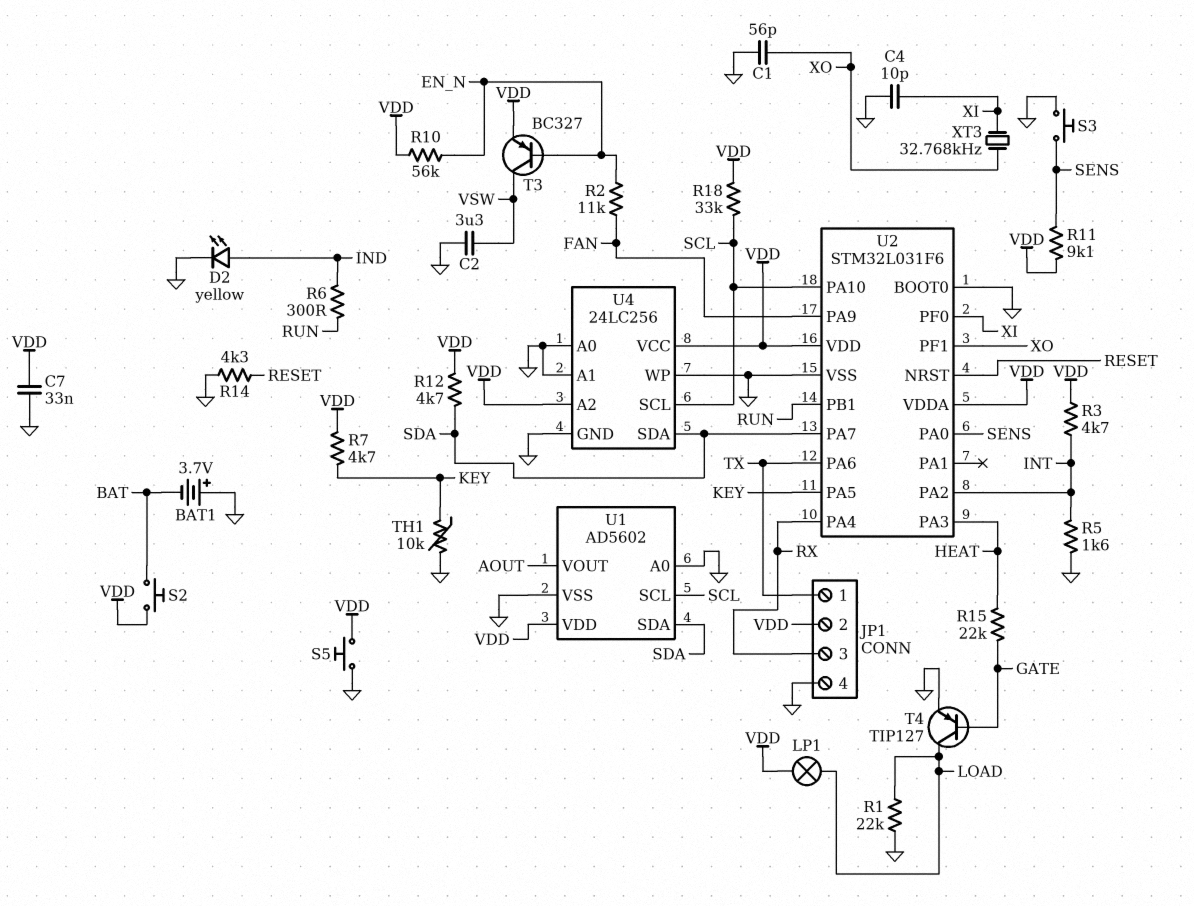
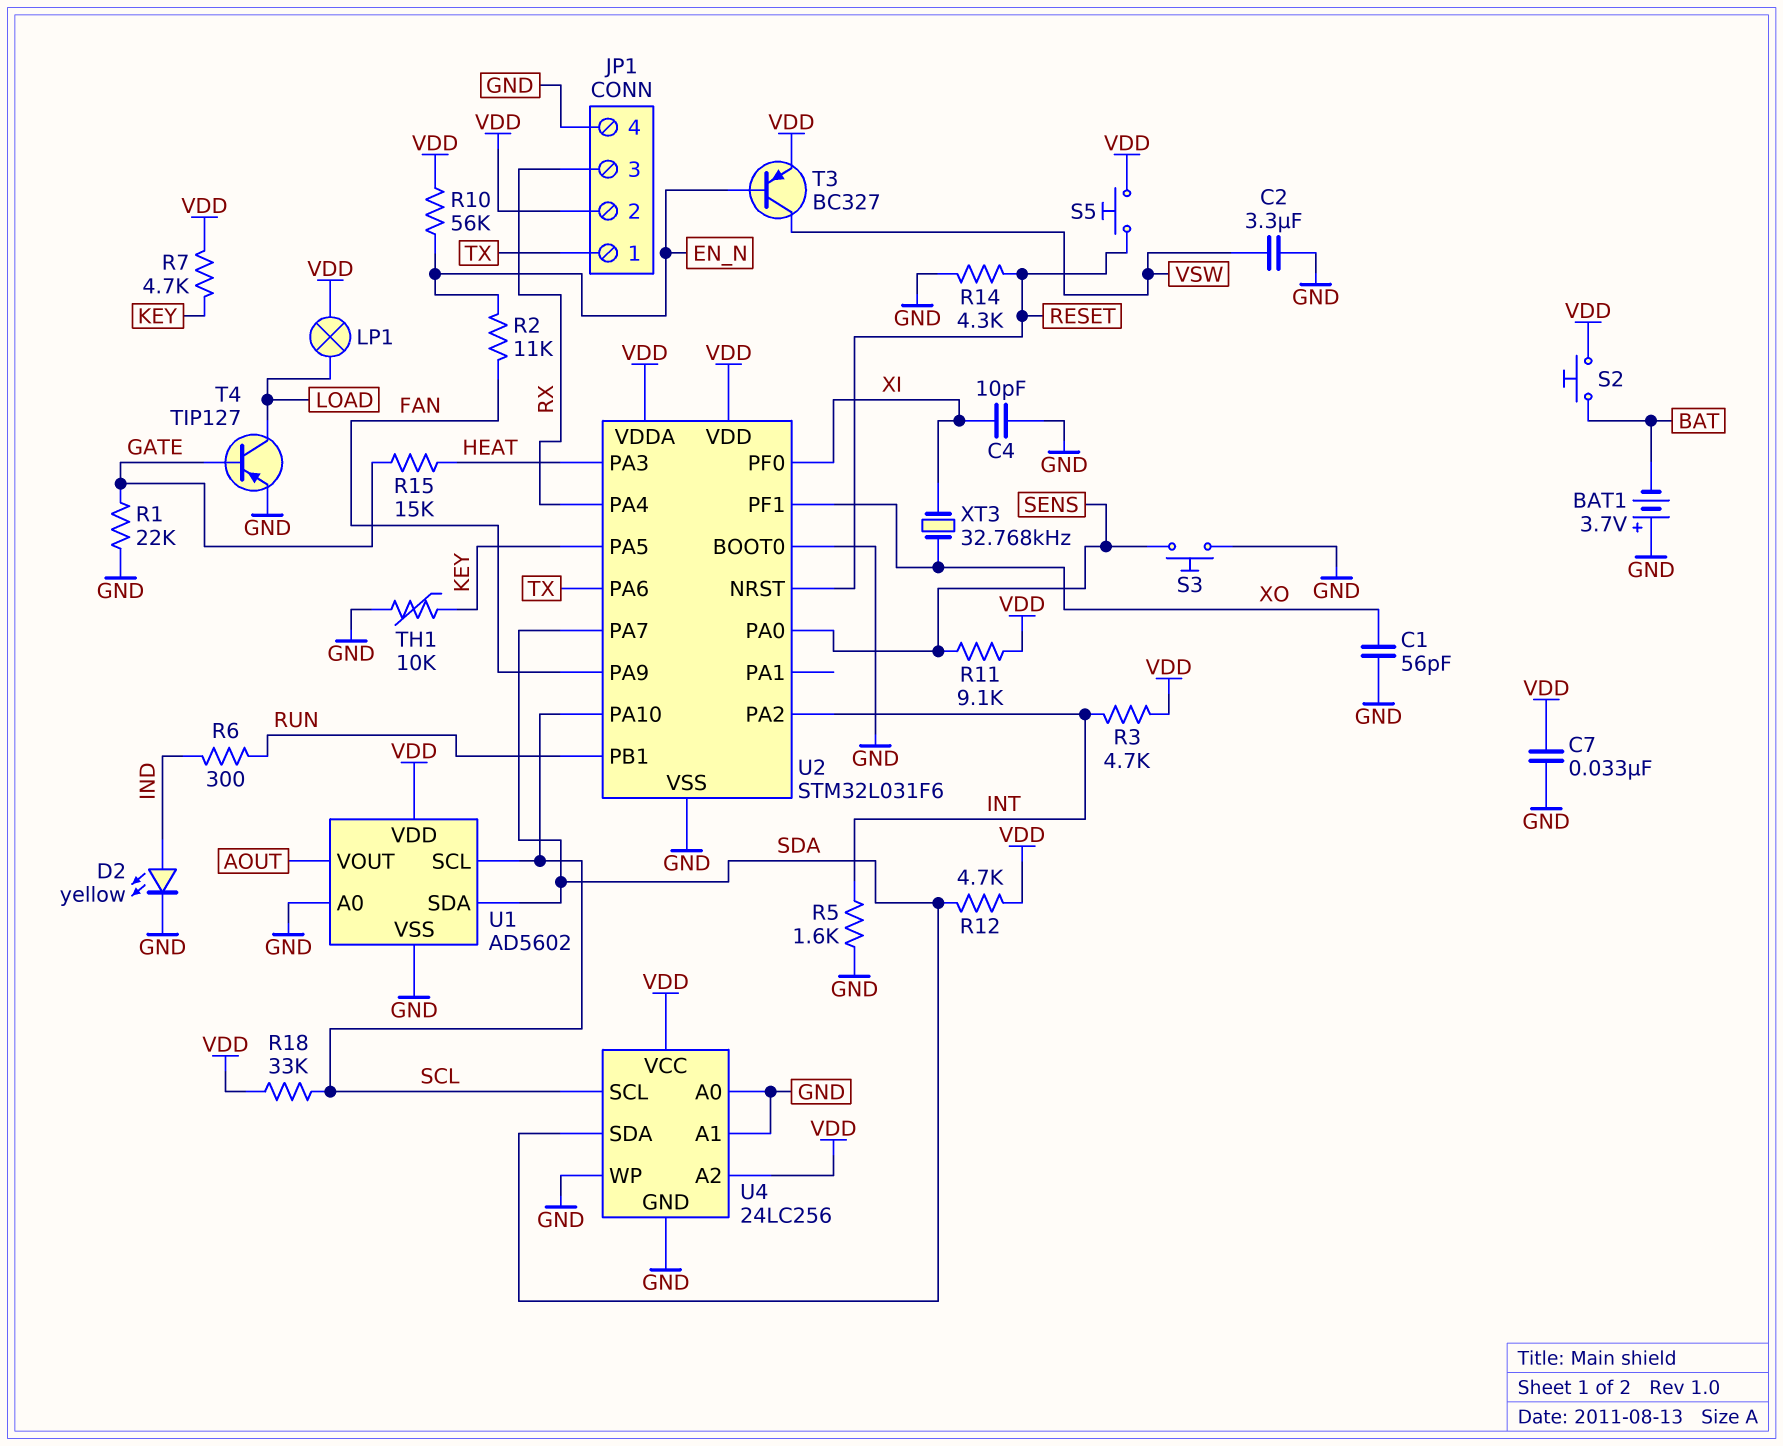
R1: 22k (GND, LOAD) -> 22k (GATE, GND)
R15: 22k (GATE, HEAT) -> 15k (GATE, HEAT)
S5: button (GND, VDD) -> button (RESET, VDD)

